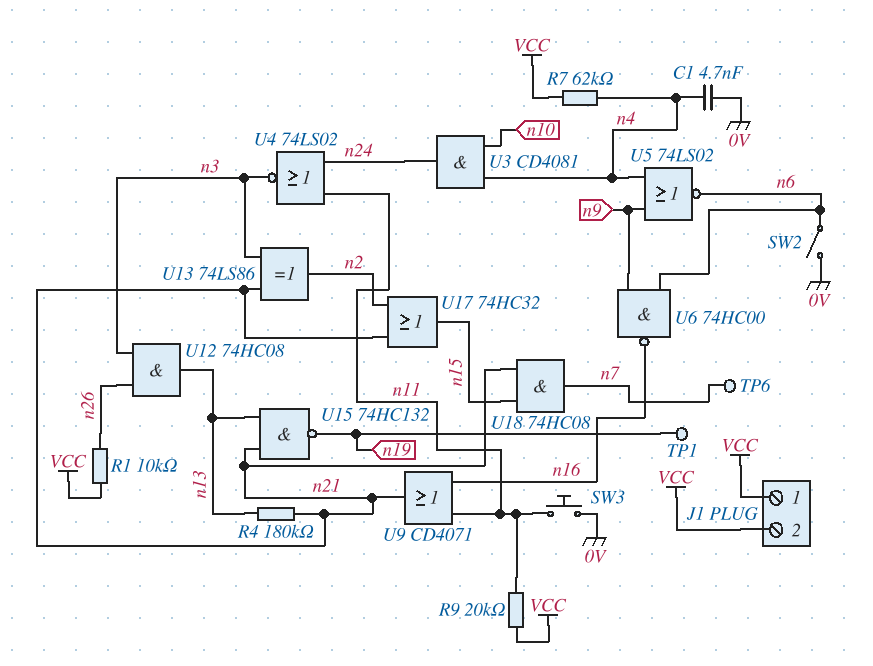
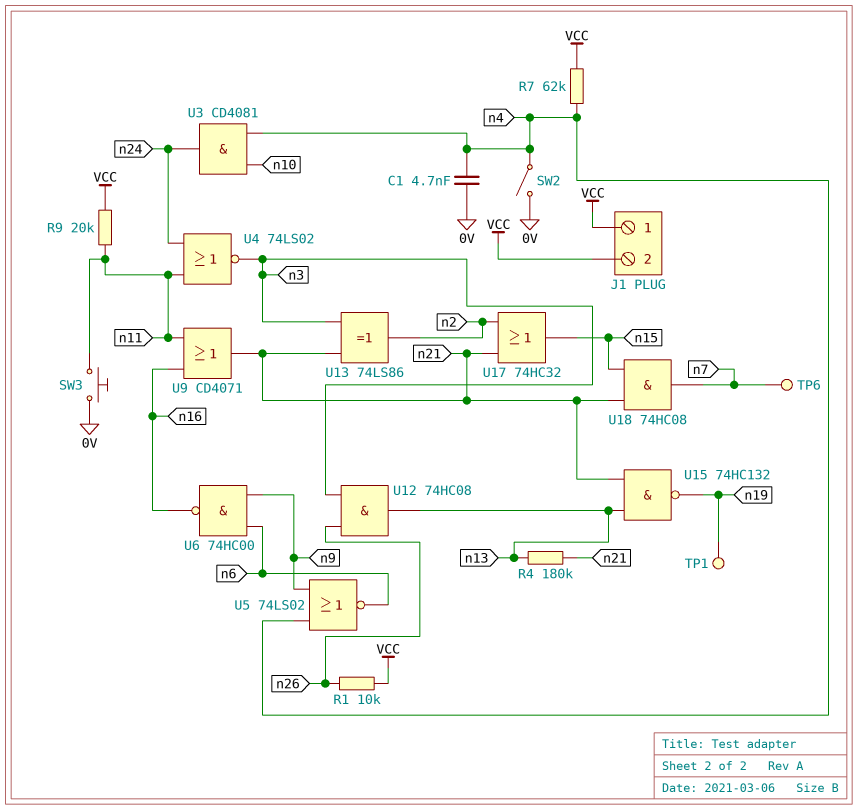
SW2: switch (0V, n6) -> switch (0V, n4)

